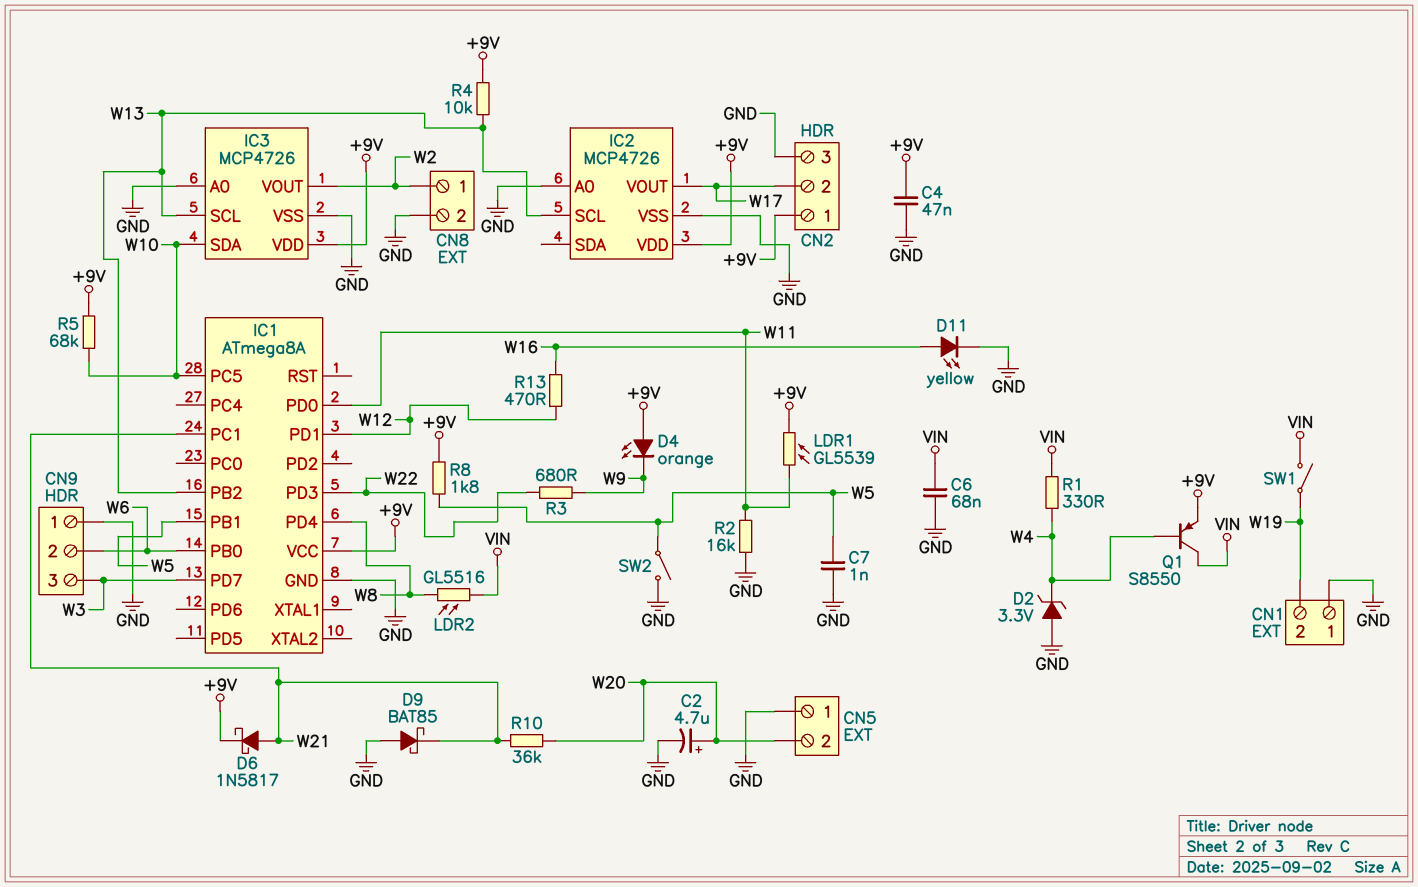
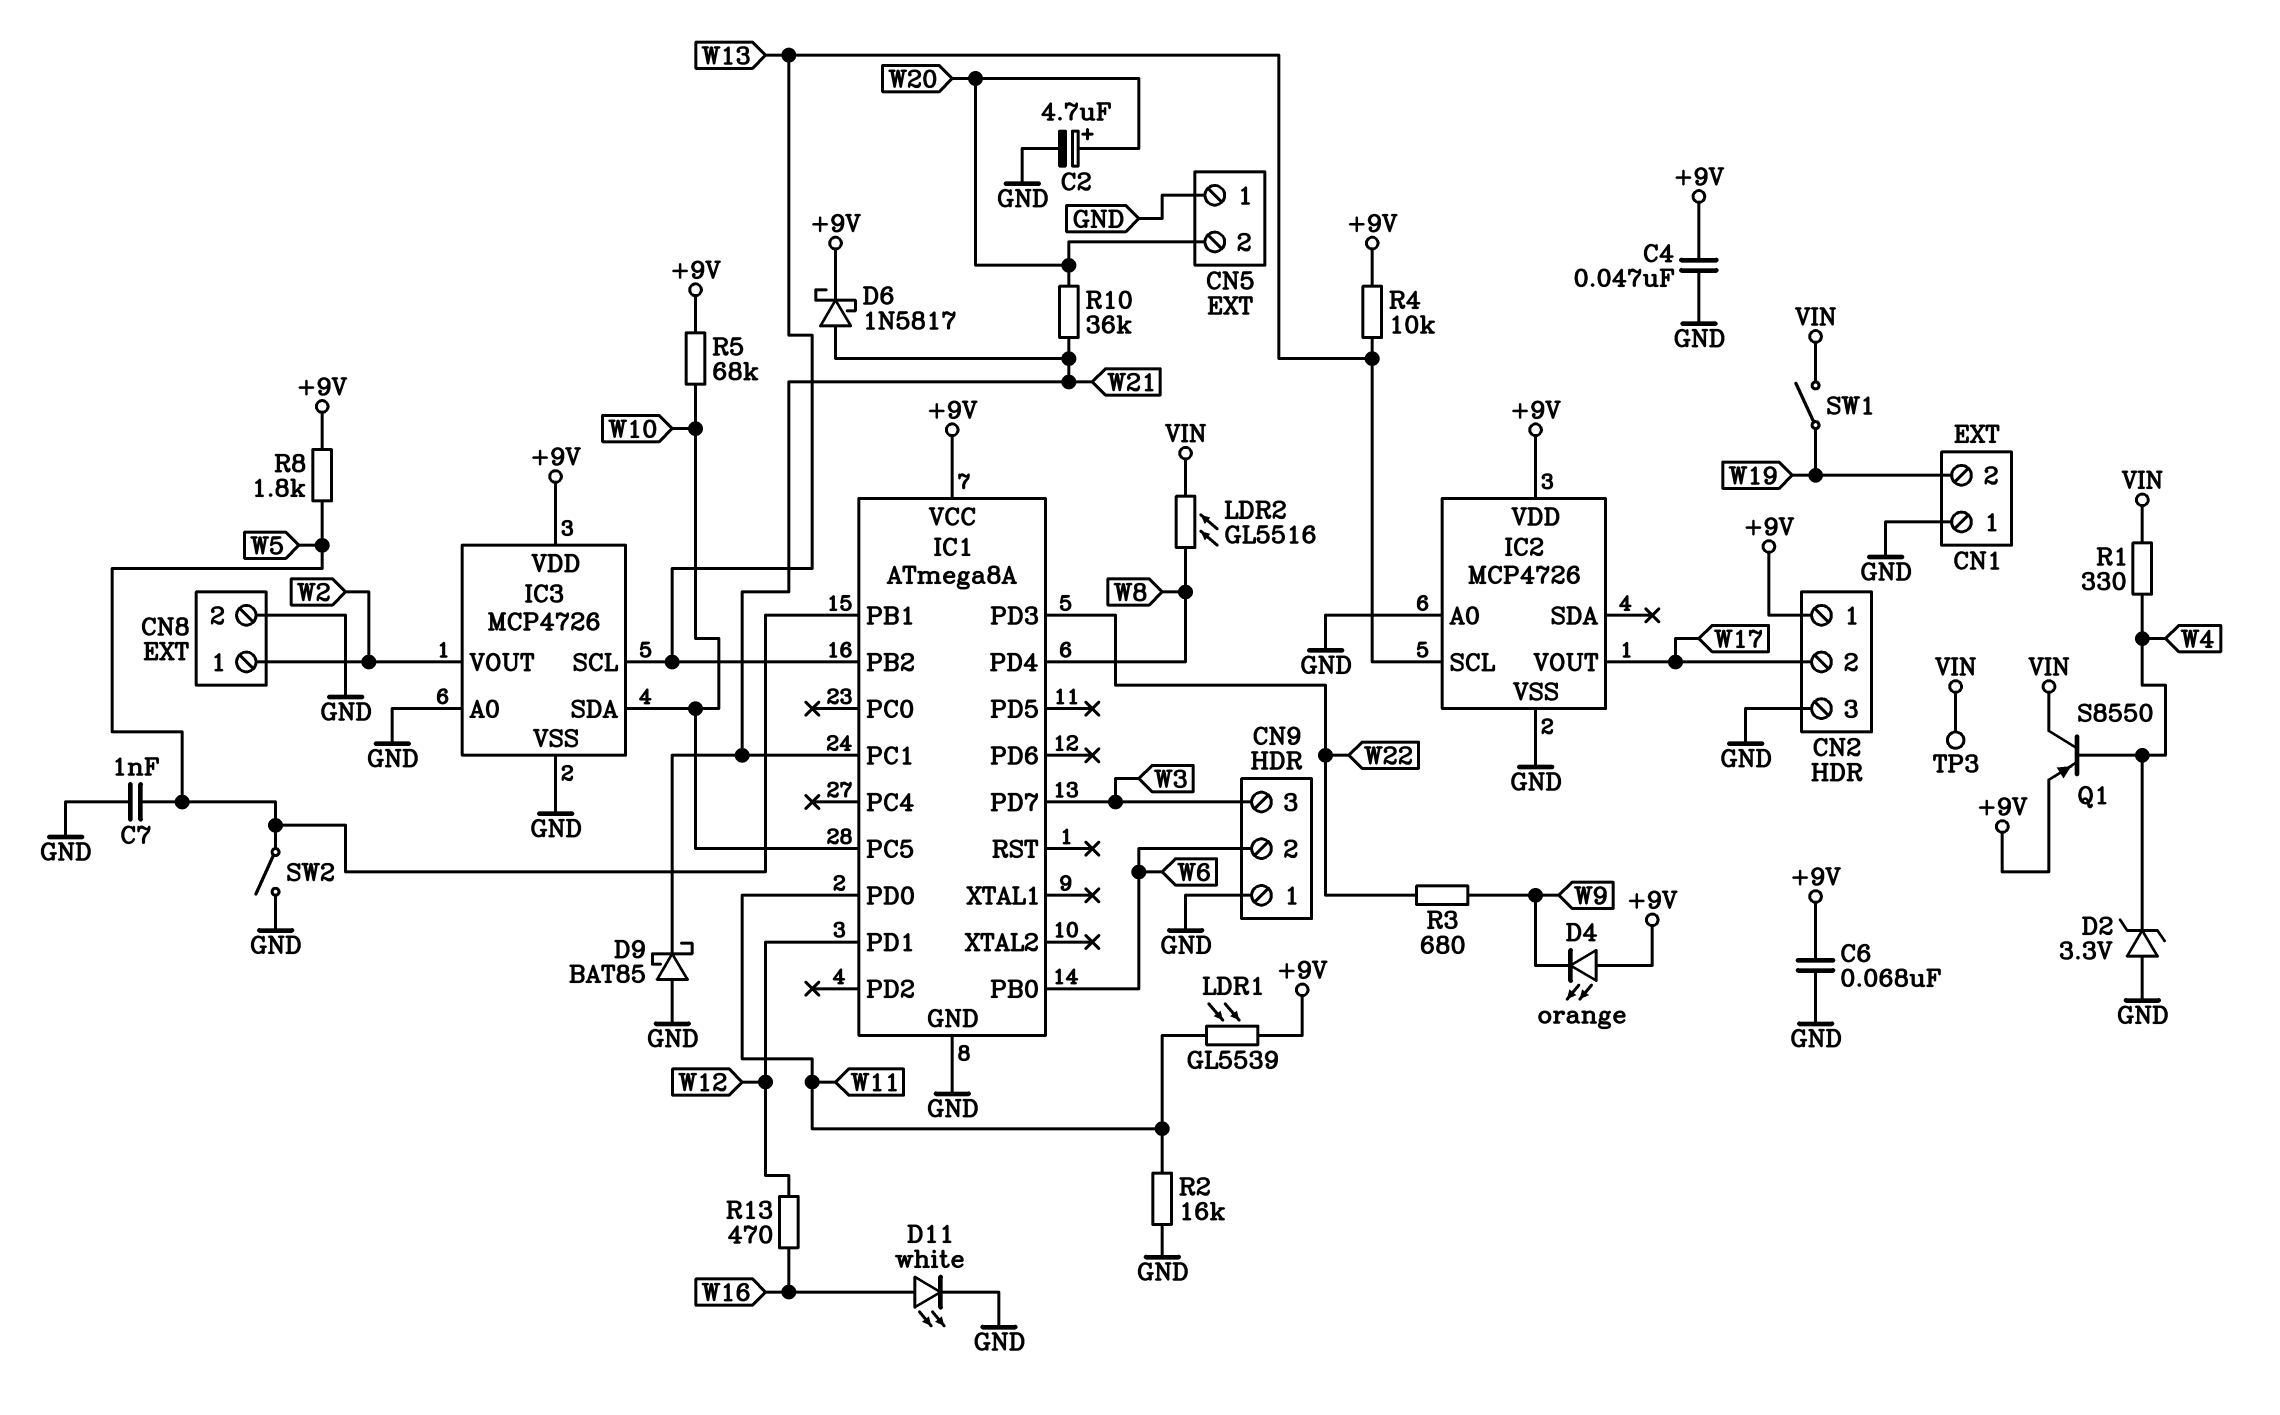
C6: 68nF (GND, VIN) -> 68nF (+9V, GND)
D11: LED yellow (A W16, K GND) -> LED white (A W16, K GND)
TP3: none -> test point (VIN)

